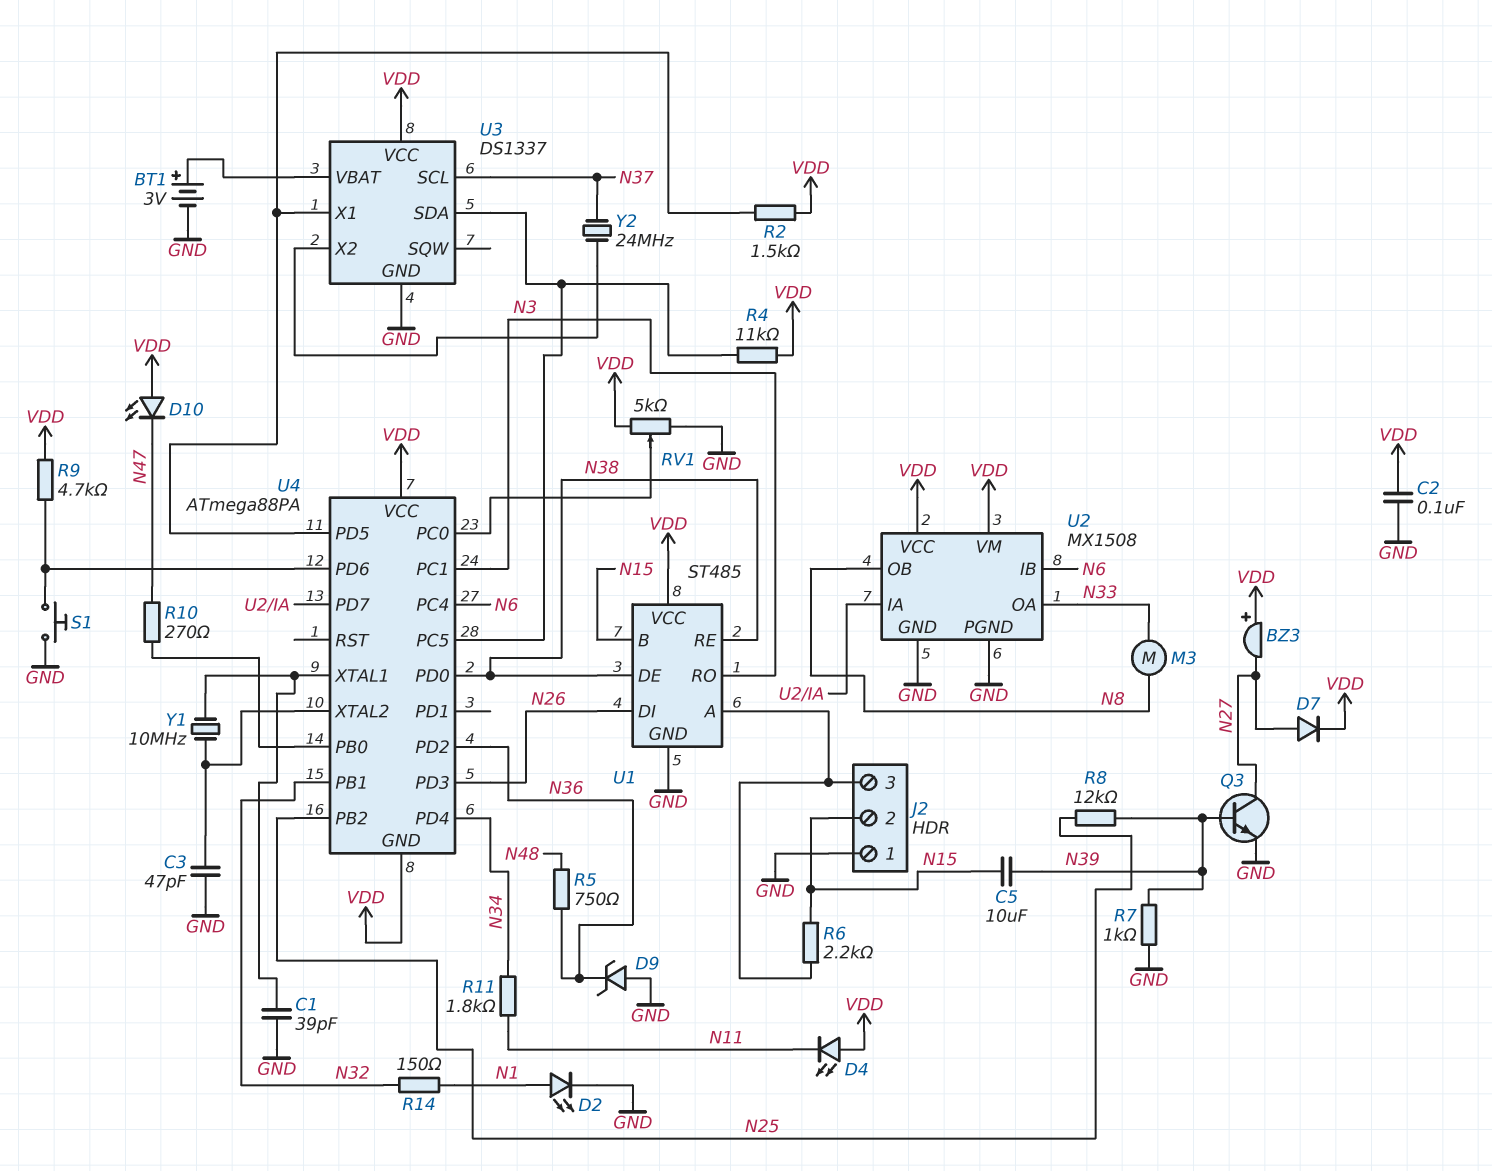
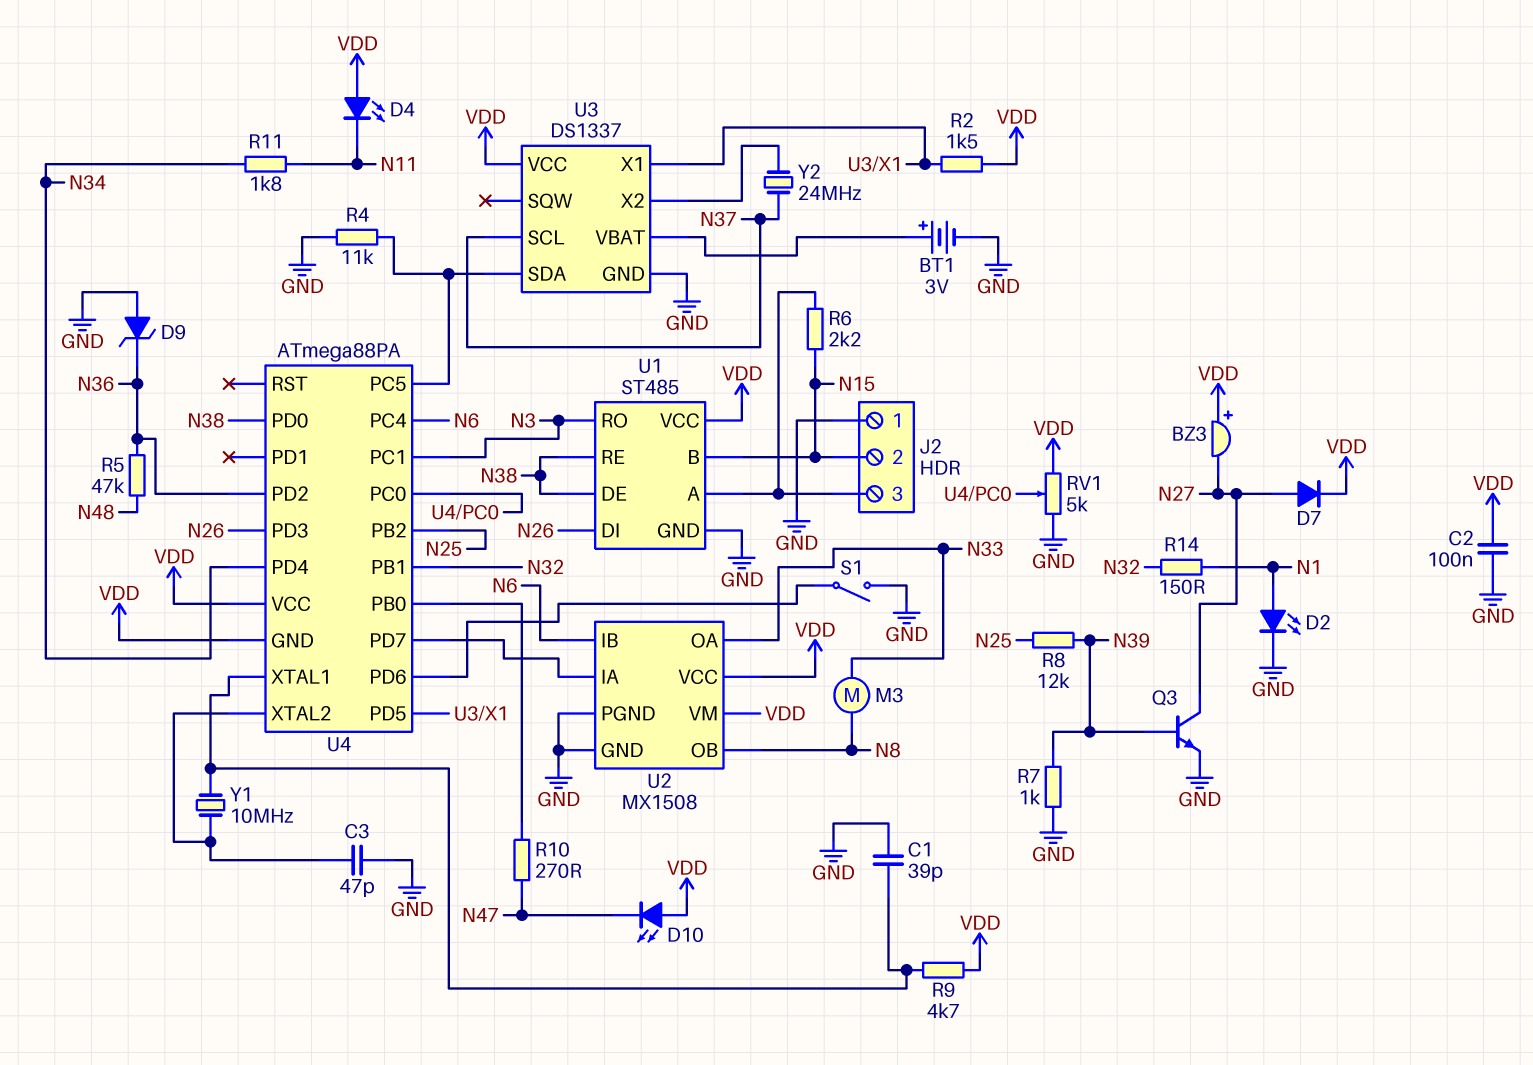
C5: 10uF (N15, N39) -> none
R4: 11k (U3/SDA, VDD) -> 11k (GND, U3/SDA)
R5: 750 (N36, N48) -> 47k (N36, N48)
R9: 4.7k (U4/PD6, VDD) -> 4.7k (U4/XTAL1, VDD)
S1: button (GND, U4/PD6) -> switch (GND, U4/PD6)

